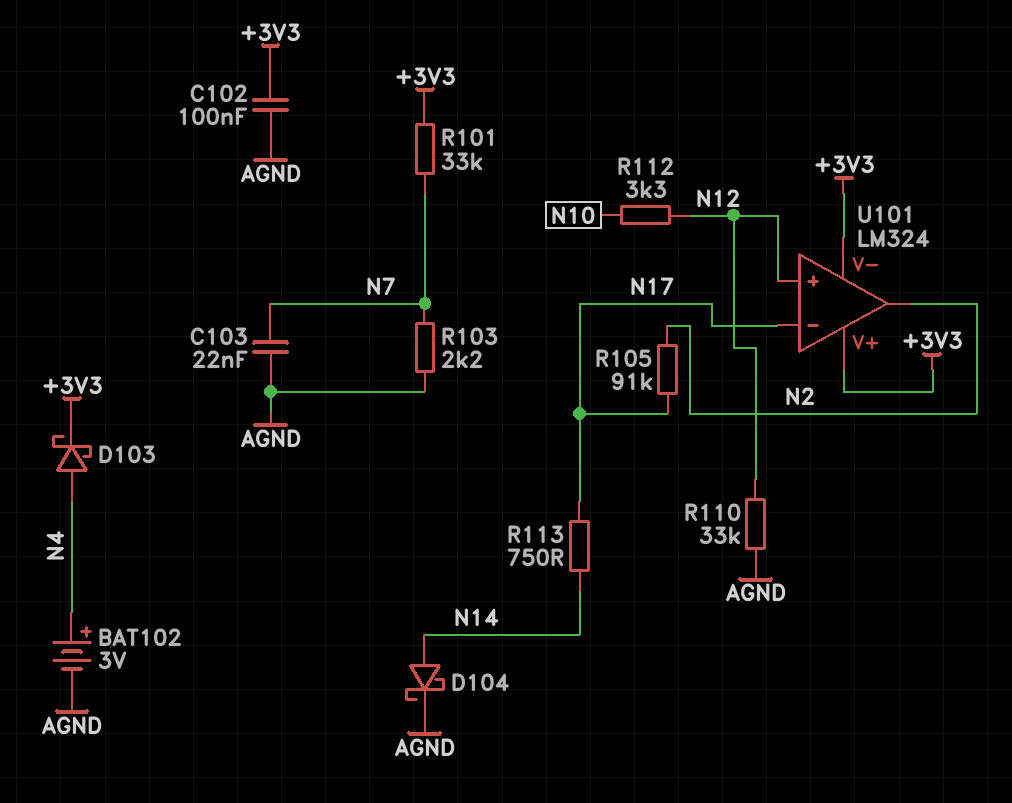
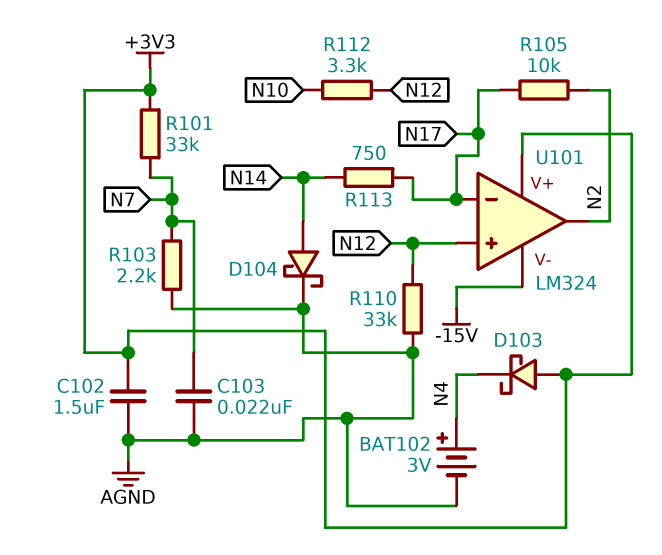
C102: 100nF (+3V3, AGND) -> 1.5uF (+3V3, AGND)
D103: schottky (A N4, K +3V3) -> schottky (A +3V3, K N4)
R105: 91k (N2, N17) -> 10k (N2, N17)
U101 pin V-: +3V3 -> -15V

